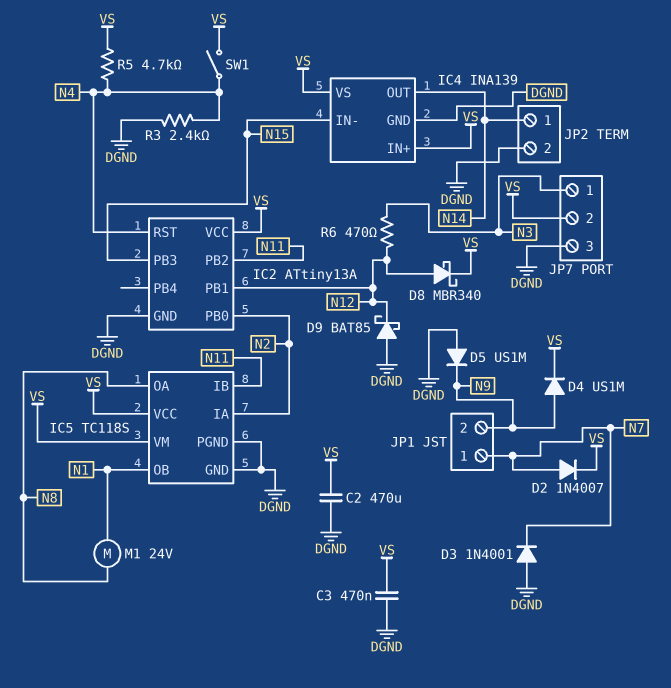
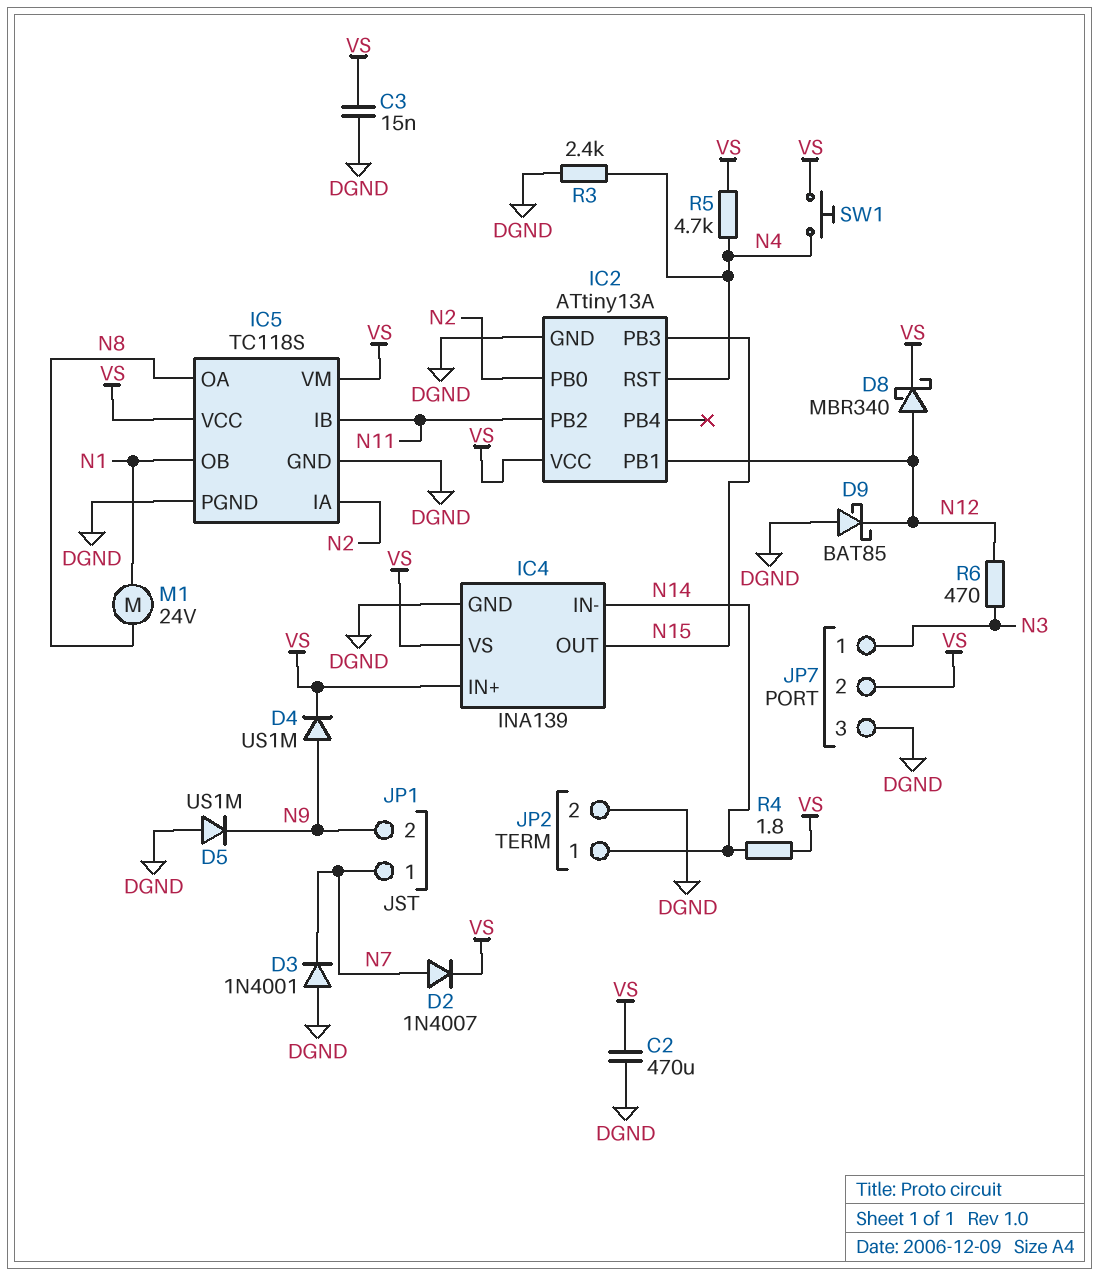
C3: 470nF (DGND, VS) -> 15nF (DGND, VS)
IC4 pin IN-: N15 -> N14
IC4 pin OUT: N14 -> N15
R4: none -> 1.8 (N14, VS)
SW1: switch (N4, VS) -> button (N4, VS)

